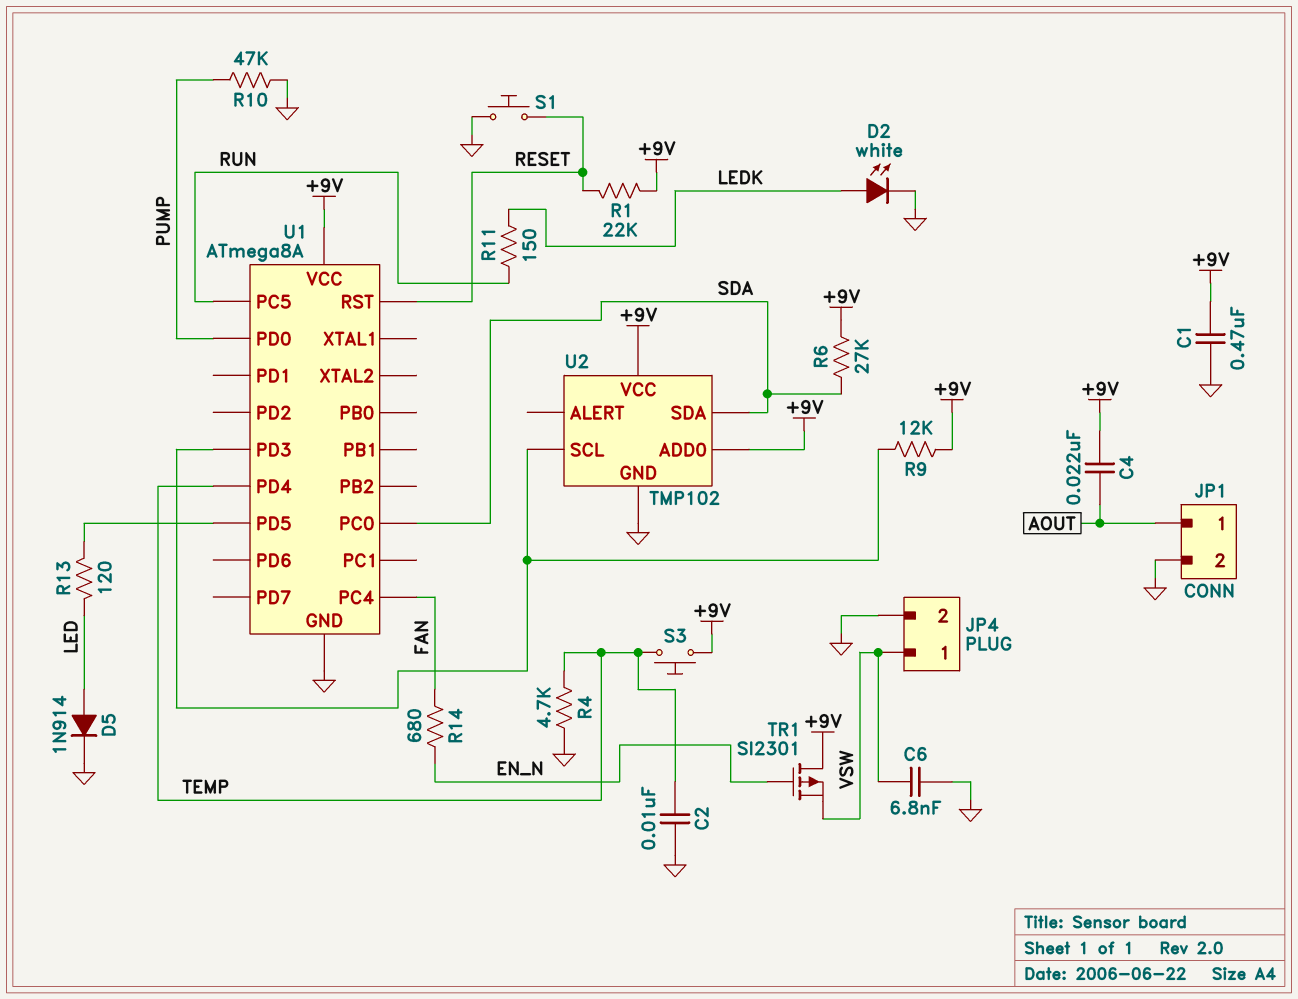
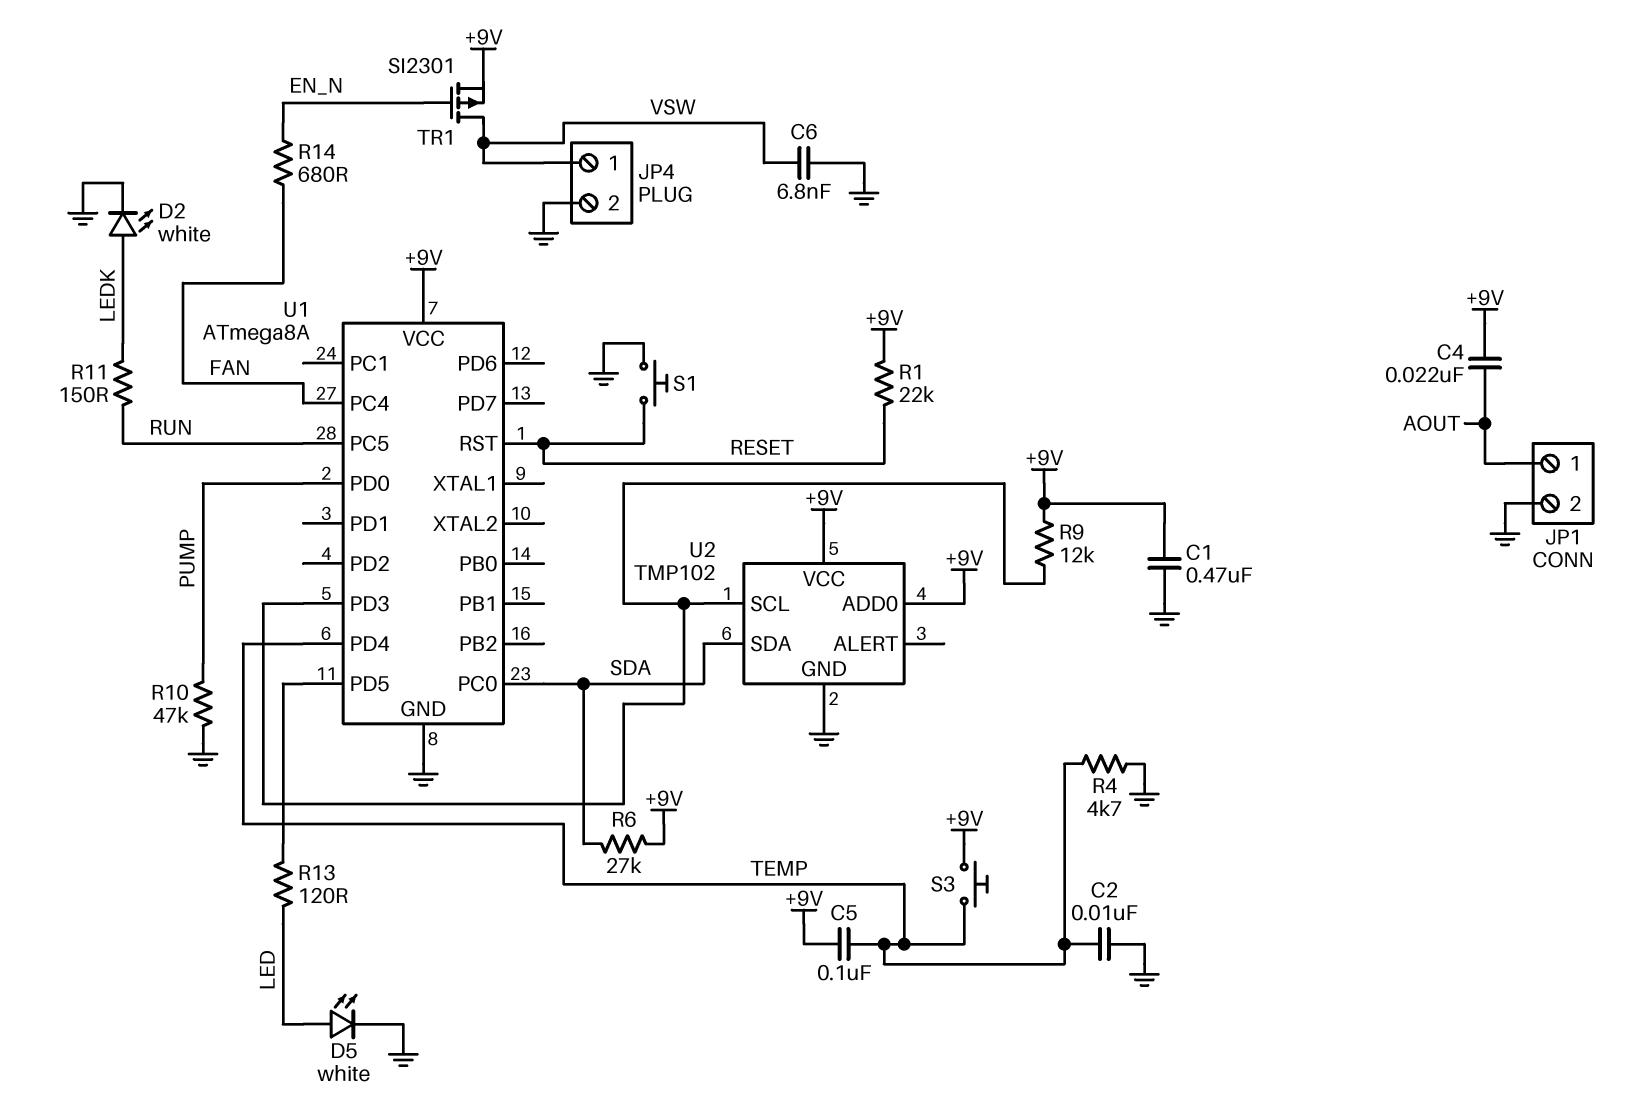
C5: none -> 100nF (+9V, TEMP)
D5: diode 1N914 (A LED, K GND) -> LED white (A LED, K GND)
TR1: PMOS SI2301 (G EN_N, D +9V, S VSW) -> PMOS SI2301 (G EN_N, D VSW, S +9V)

